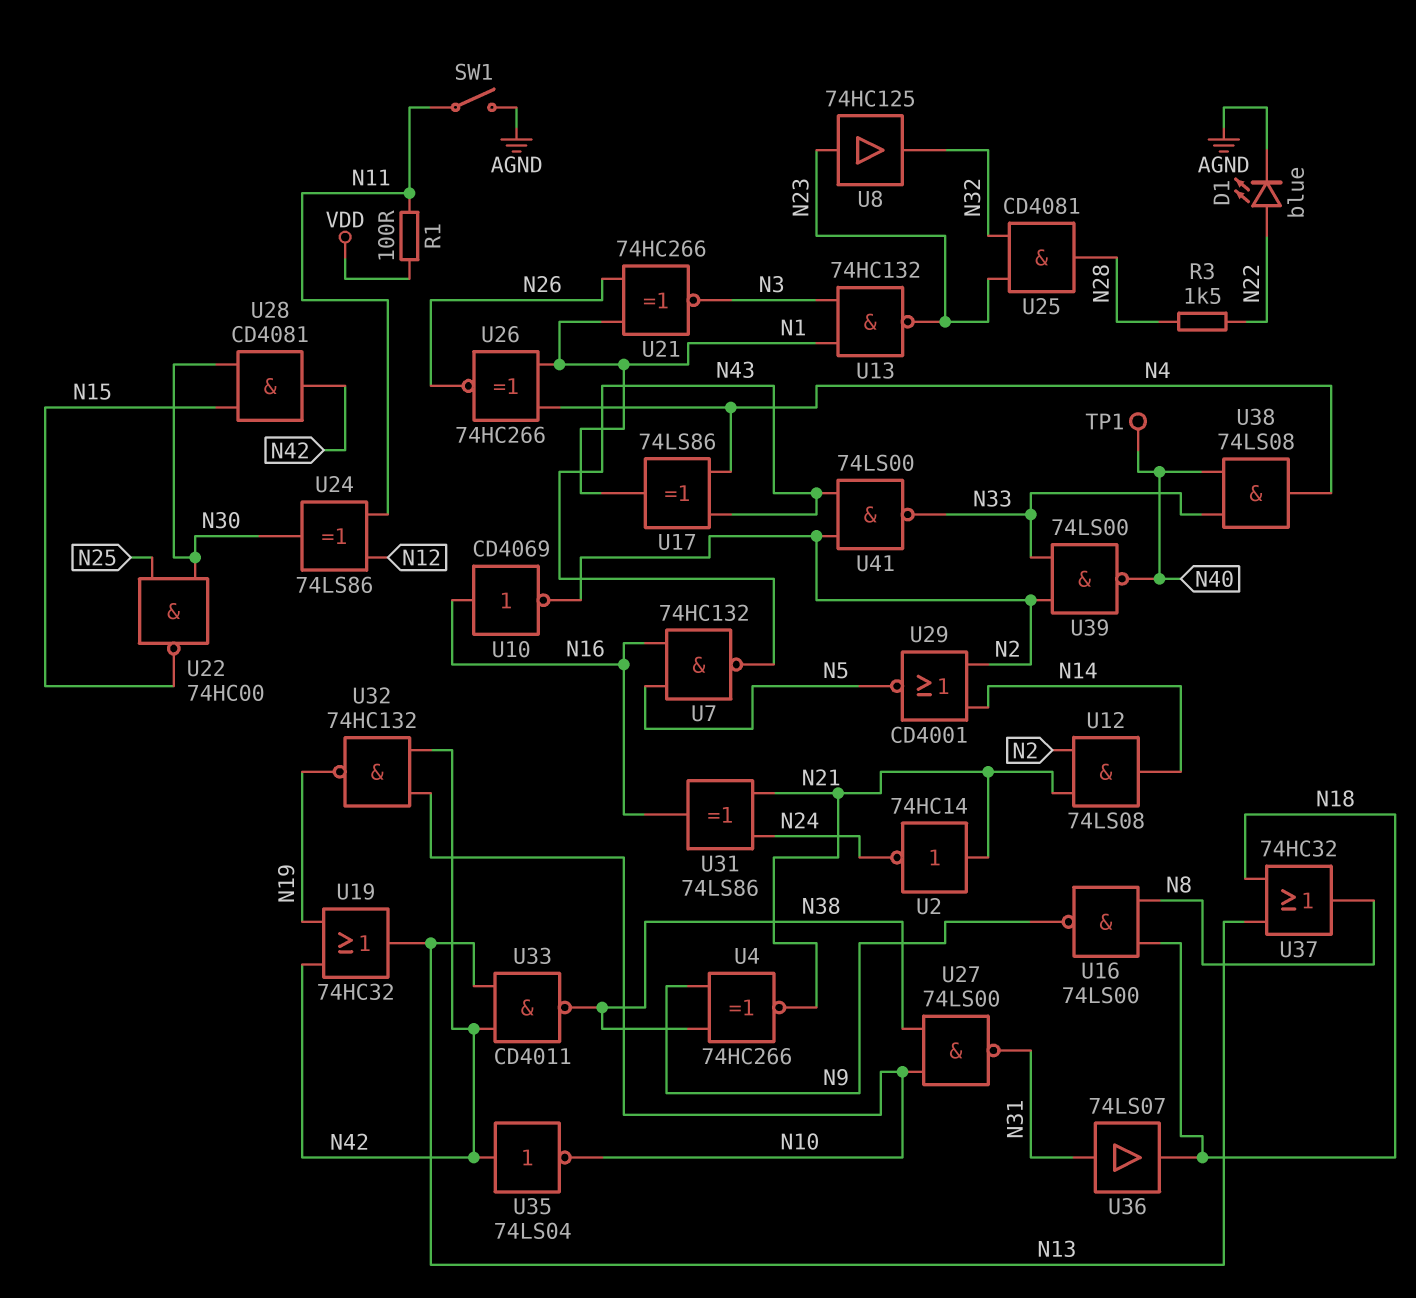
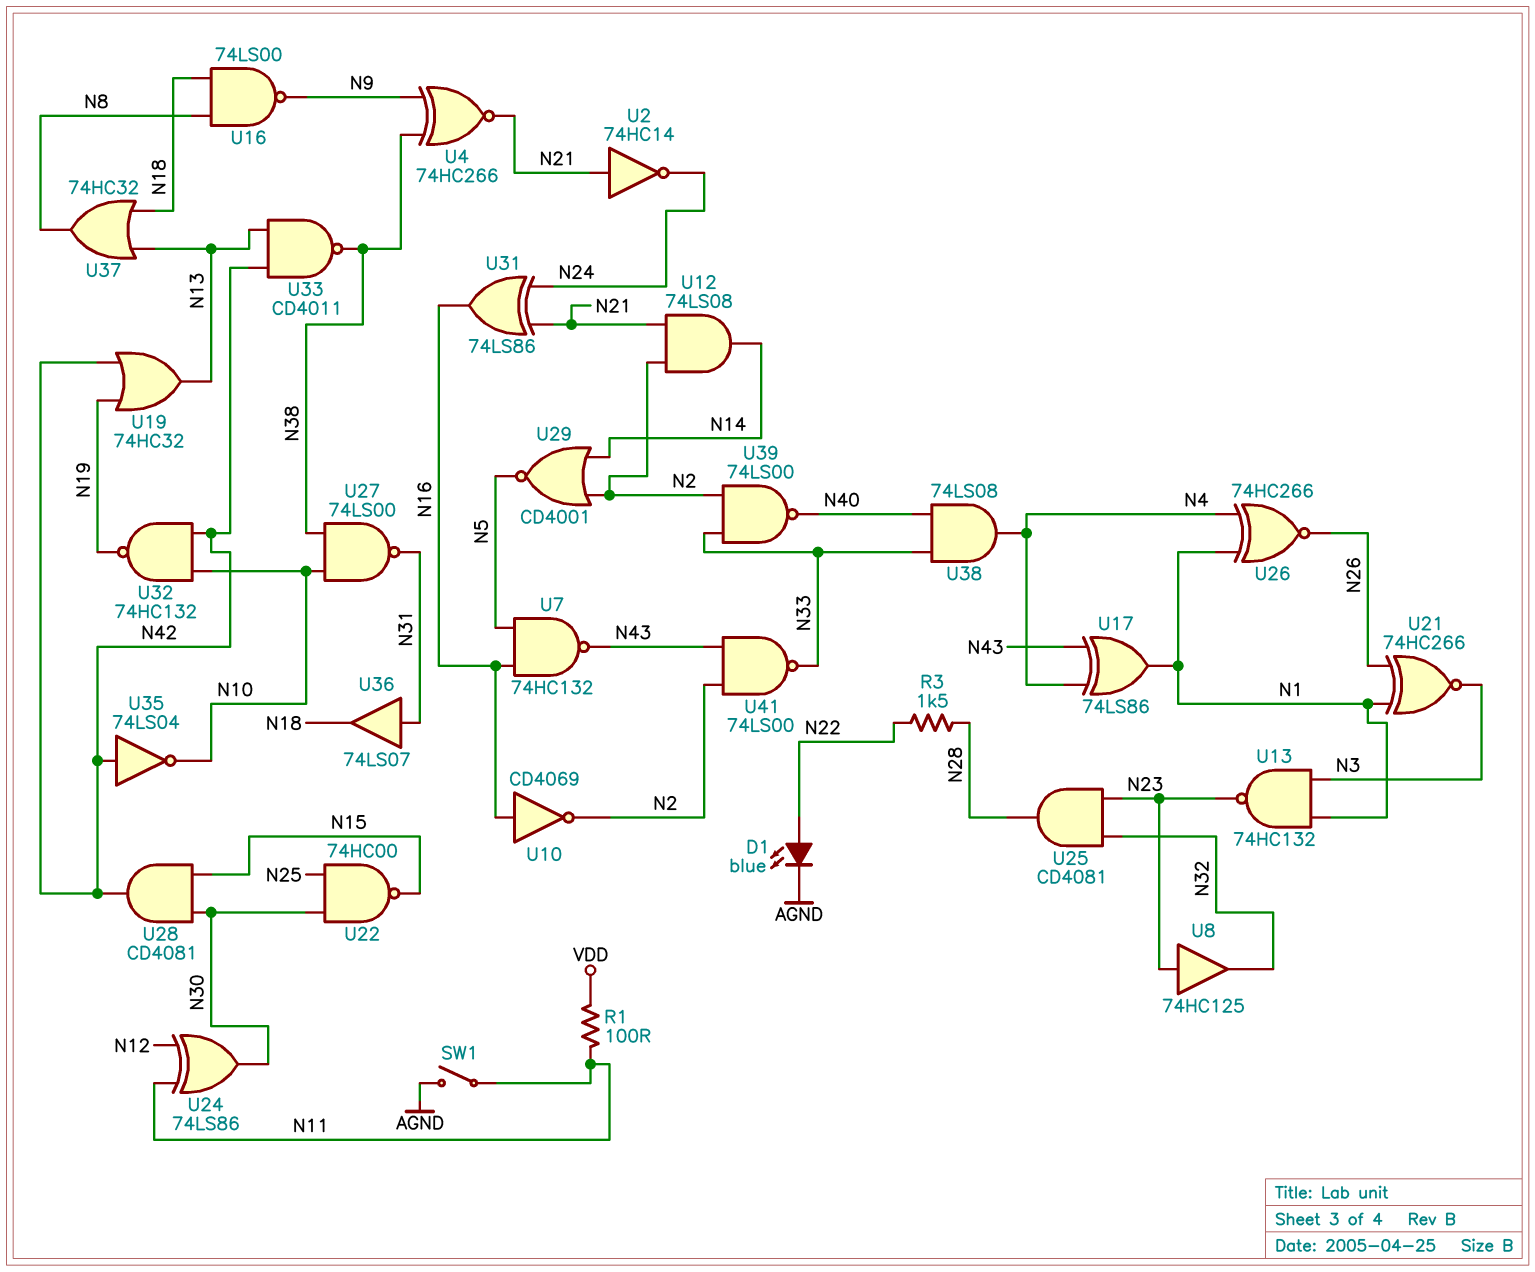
TP1: test point (N40) -> none

